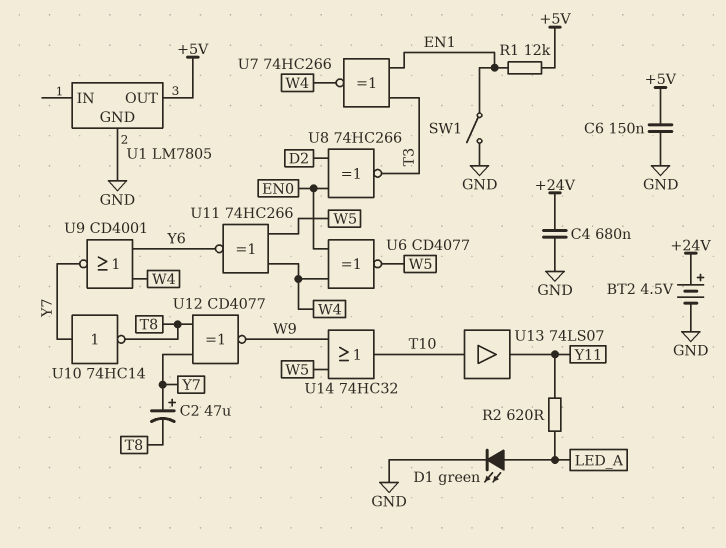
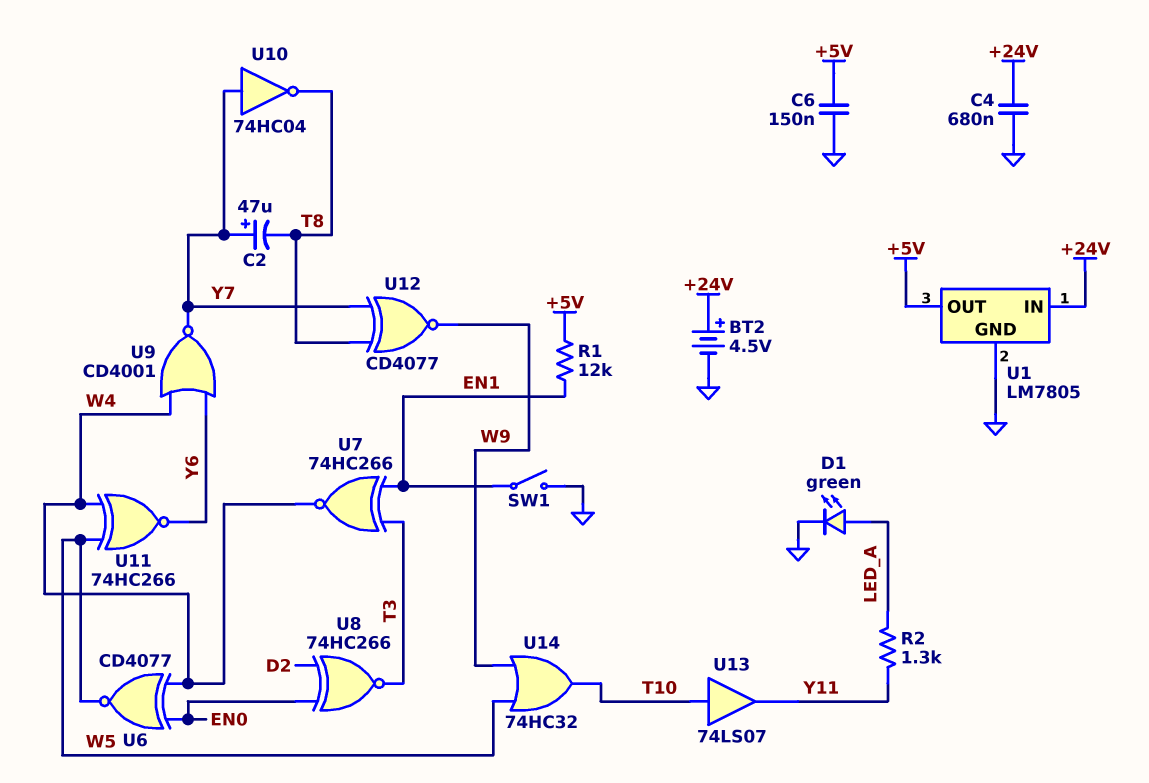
R2: 620 (LED_A, Y11) -> 1.3k (LED_A, Y11)
U1 pin IN: none -> +24V
U10: NOT 74HC14 (in Y7, out T8) -> NOT 74HC04 (in Y7, out T8)

